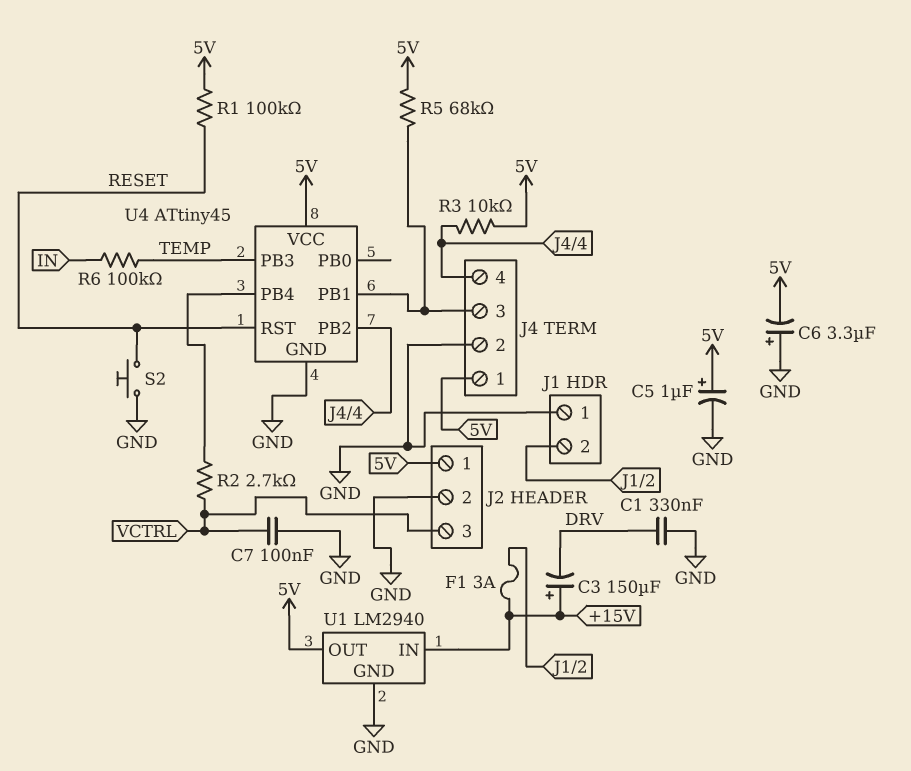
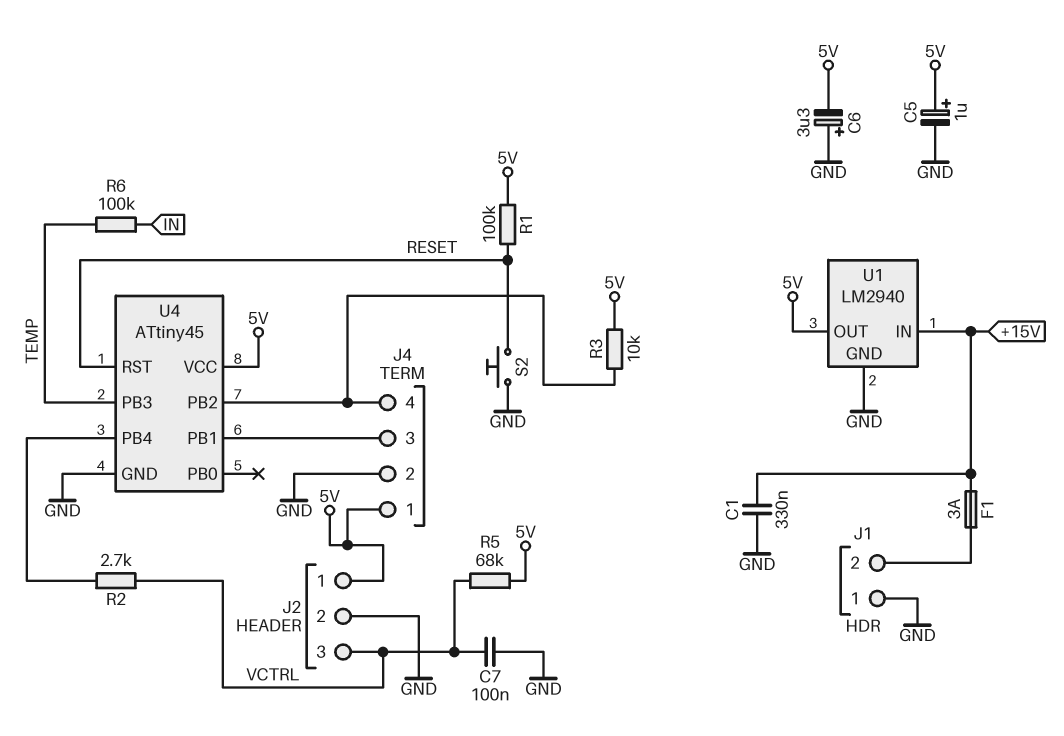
C1: 330nF (DRV, GND) -> 330nF (+15V, GND)
C3: 150uF (plus +15V, minus DRV) -> none
R5: 68k (5V, J4/3) -> 68k (5V, VCTRL)

